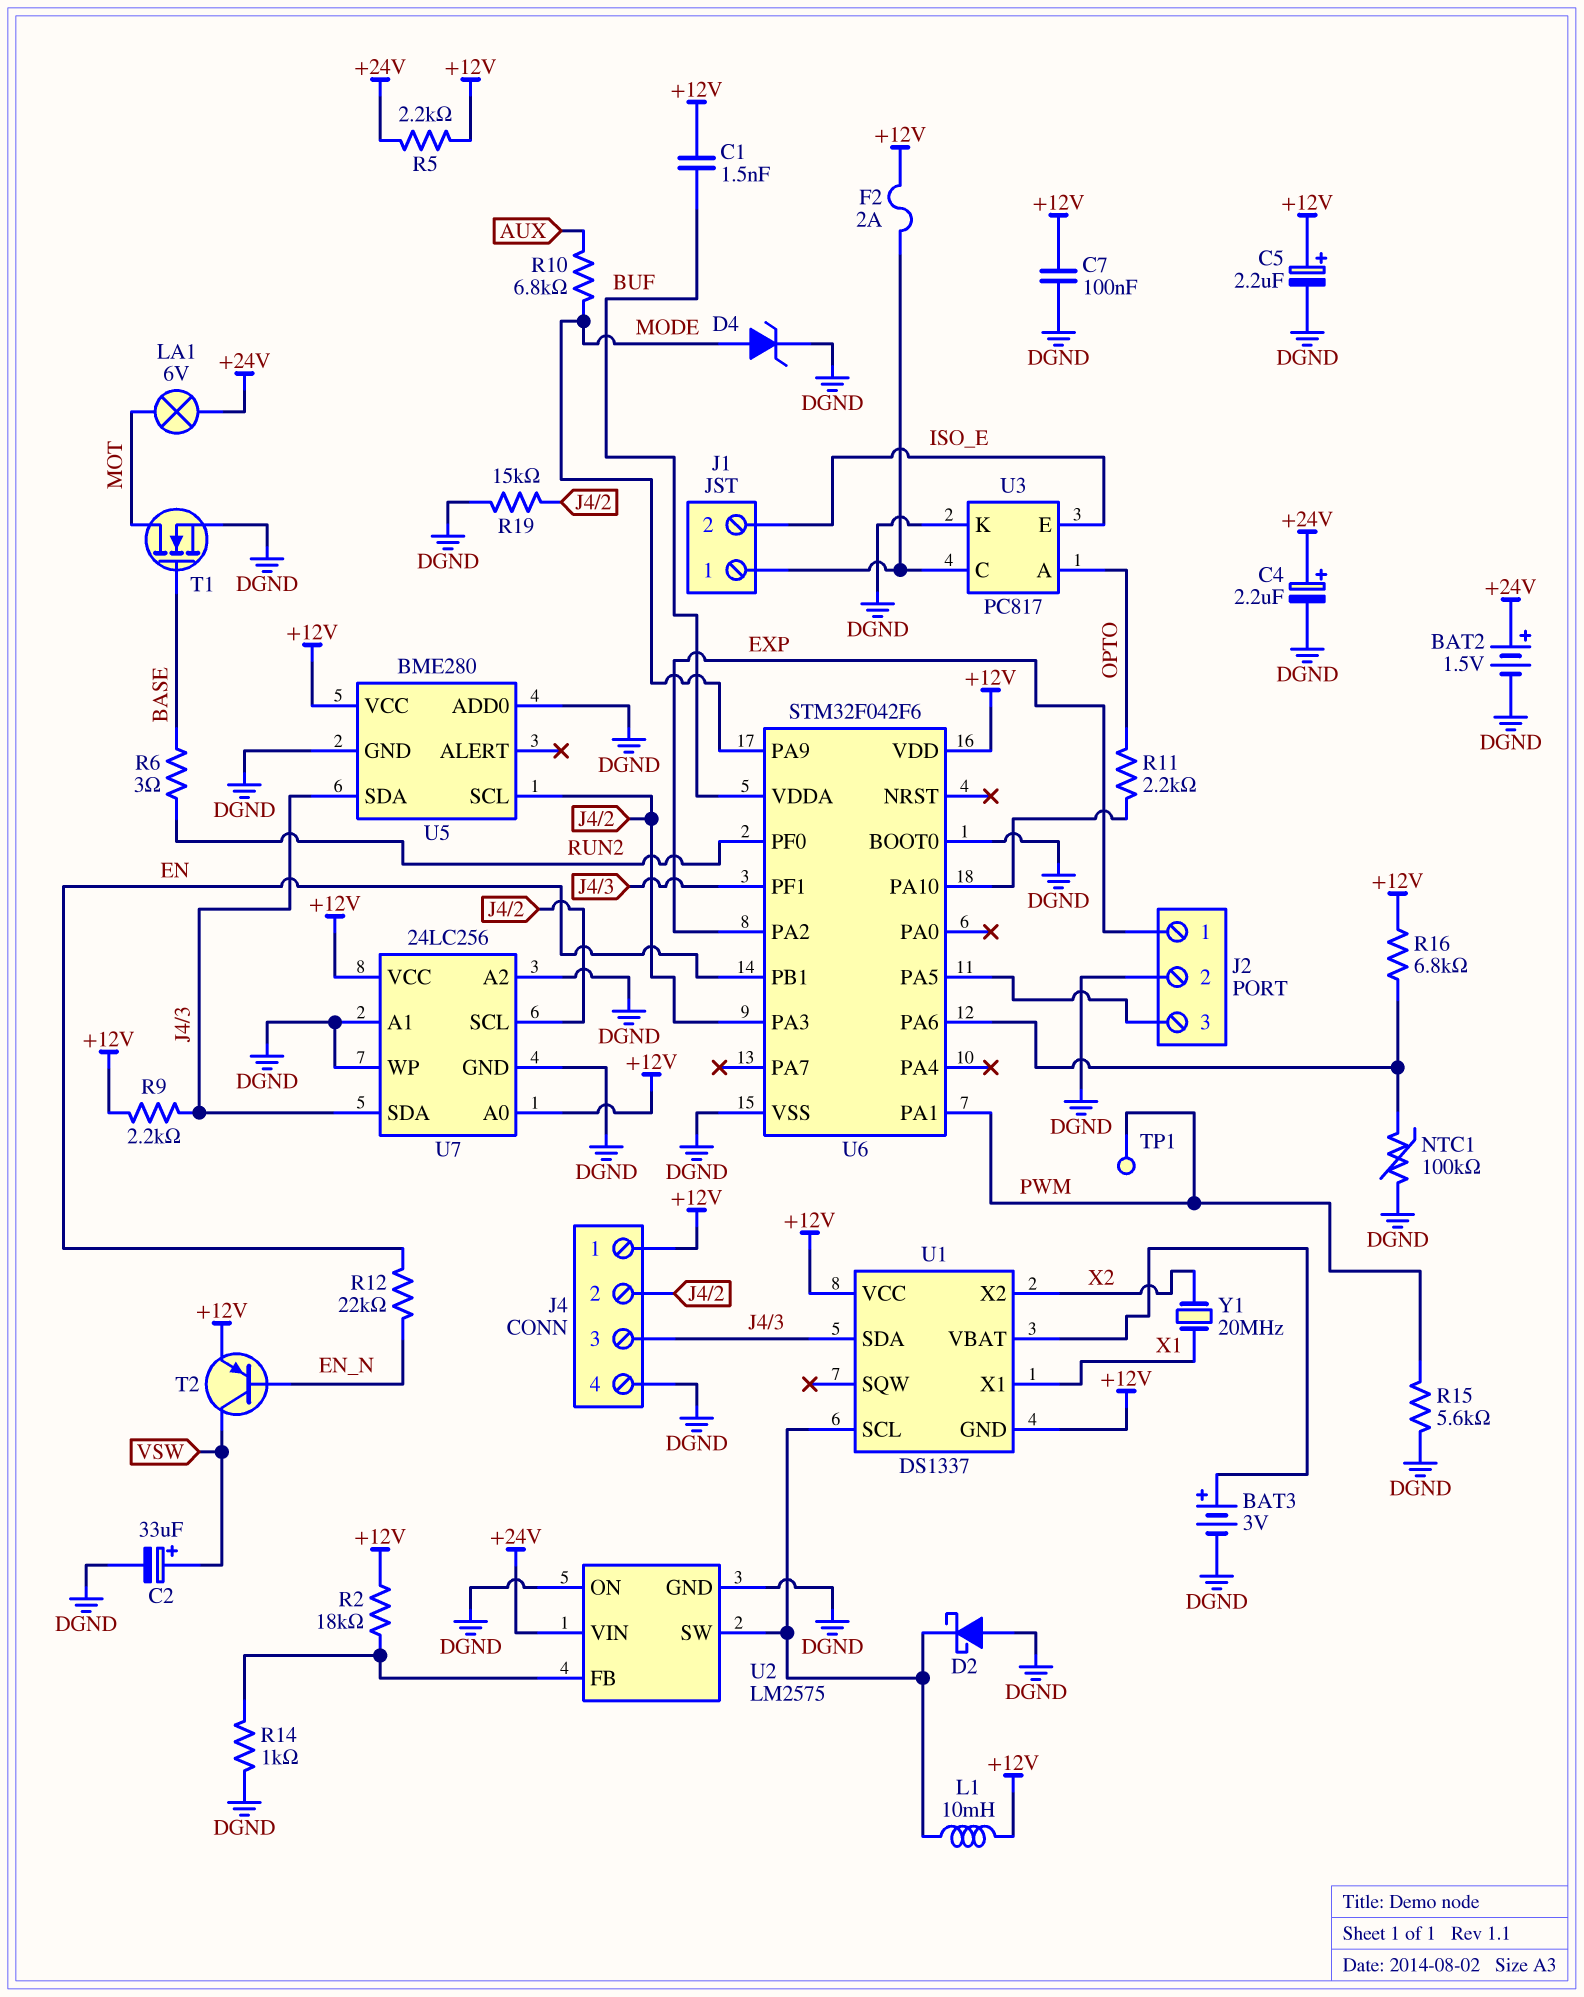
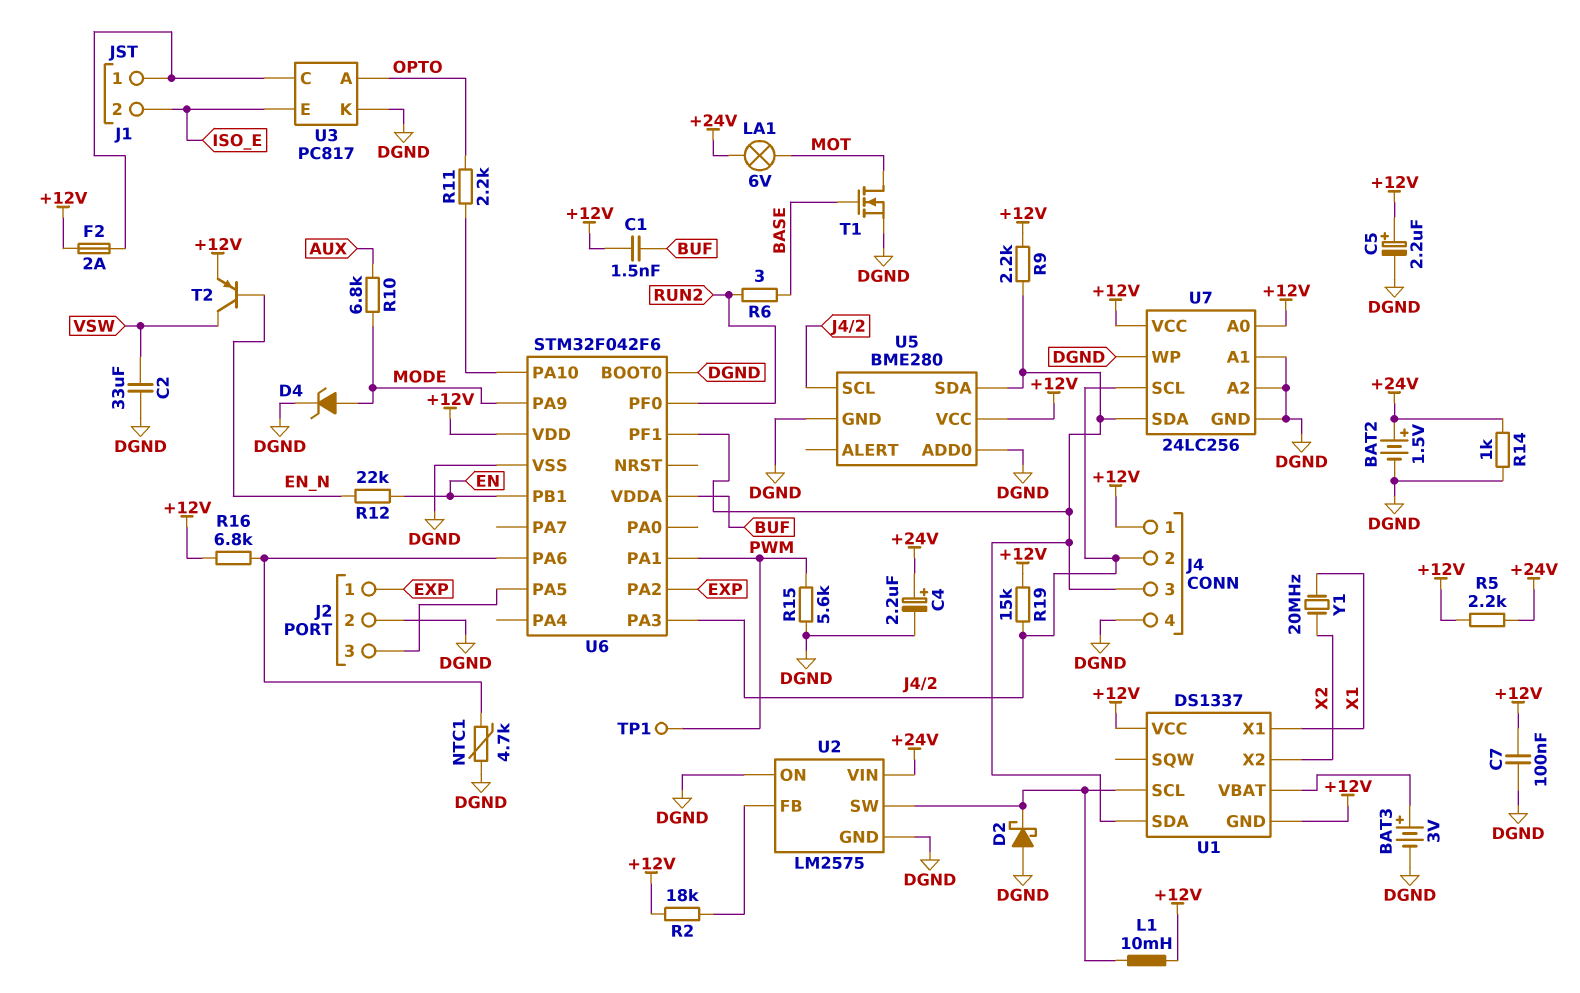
C2: 33uF (plus VSW, minus DGND) -> 33uF (DGND, VSW)
NTC1: 100k (DGND, U6/PA6) -> 4.7k (DGND, U6/PA6)
R14: 1k (DGND, U2/FB) -> 1k (+24V, DGND)
R19: 15k (DGND, J4/2) -> 15k (+12V, J4/2)

